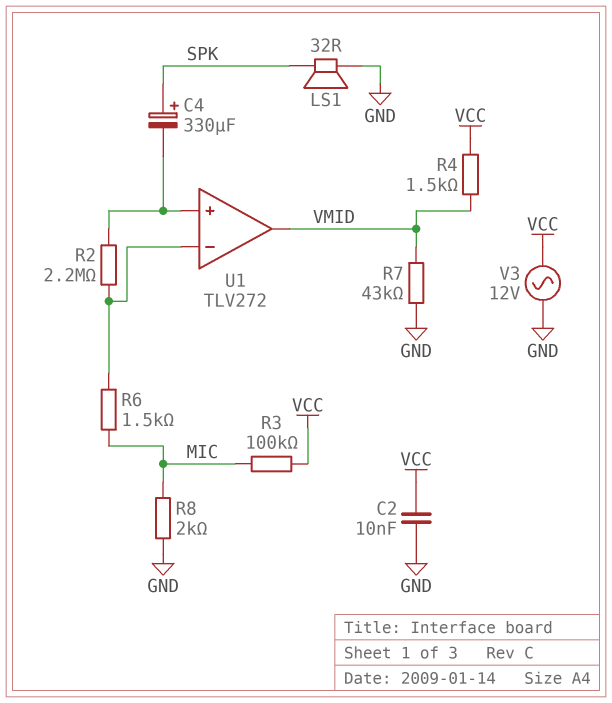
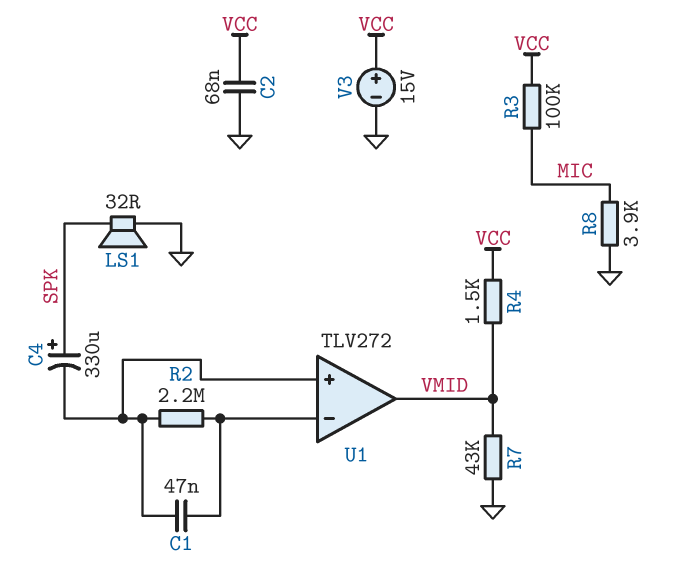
C1: none -> 47nF (U1/in+, U1/in-)
C2: 10nF (GND, VCC) -> 68nF (GND, VCC)
R6: 1.5k (MIC, U1/in-) -> none
R8: 2k (GND, MIC) -> 3.9k (GND, MIC)
V3: AC 12V (GND, VCC) -> 15V (plus VCC, minus GND)

